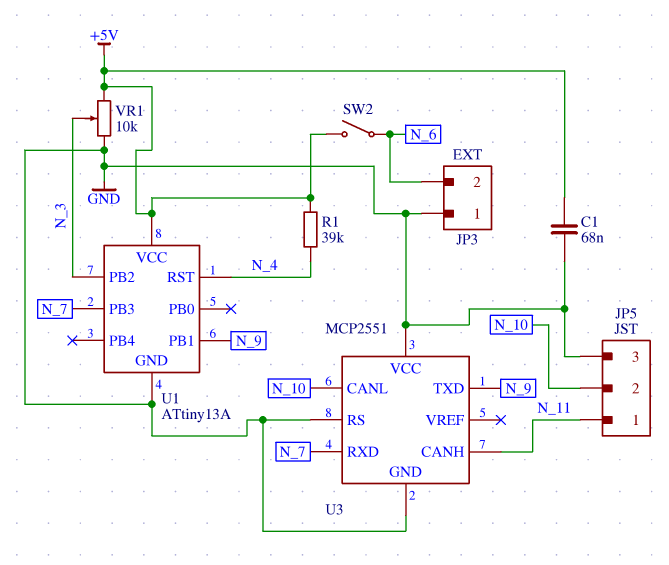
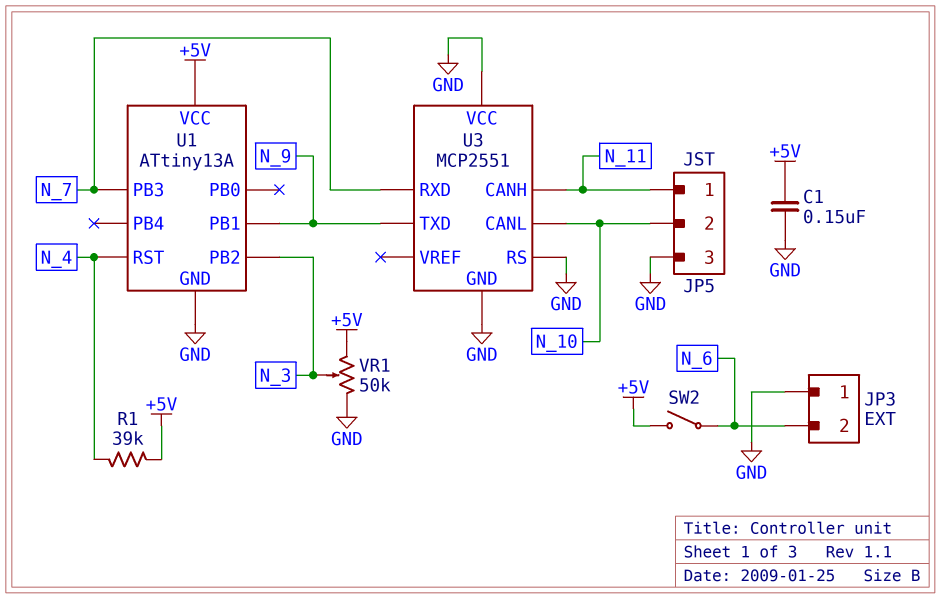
C1: 68nF (+5V, GND) -> 150nF (+5V, GND)
VR1: 10k (+5V, GND, wiper N_3) -> 50k (+5V, GND, wiper N_3)

